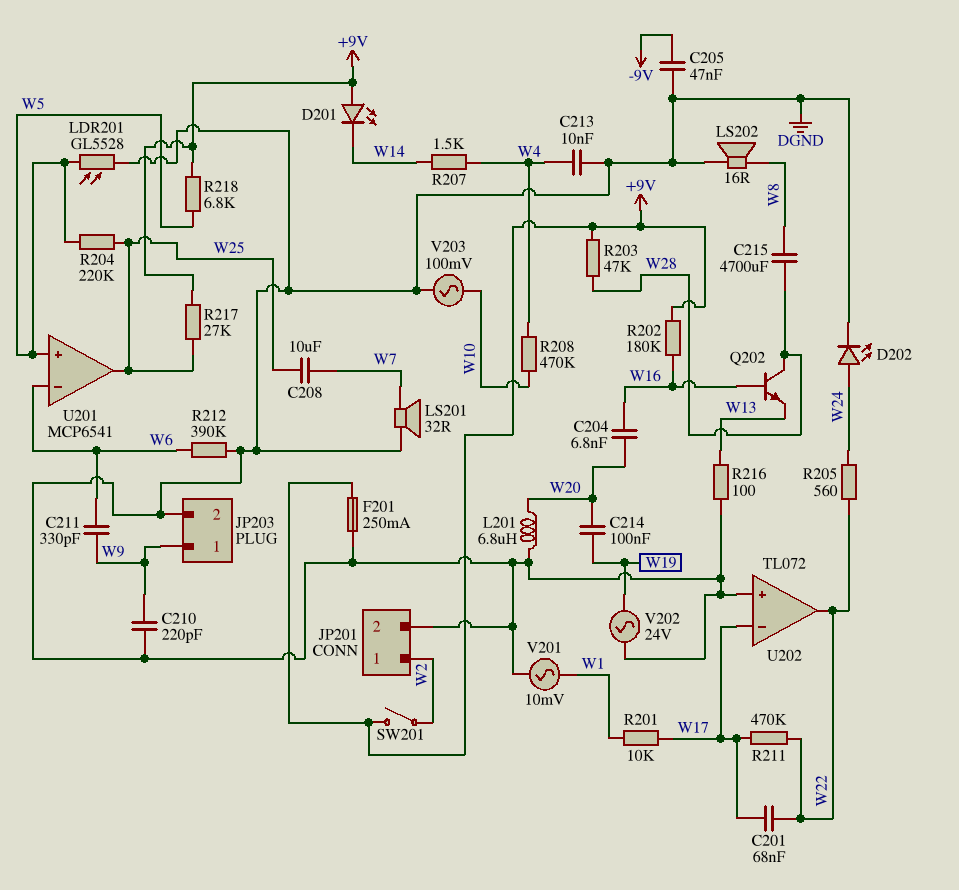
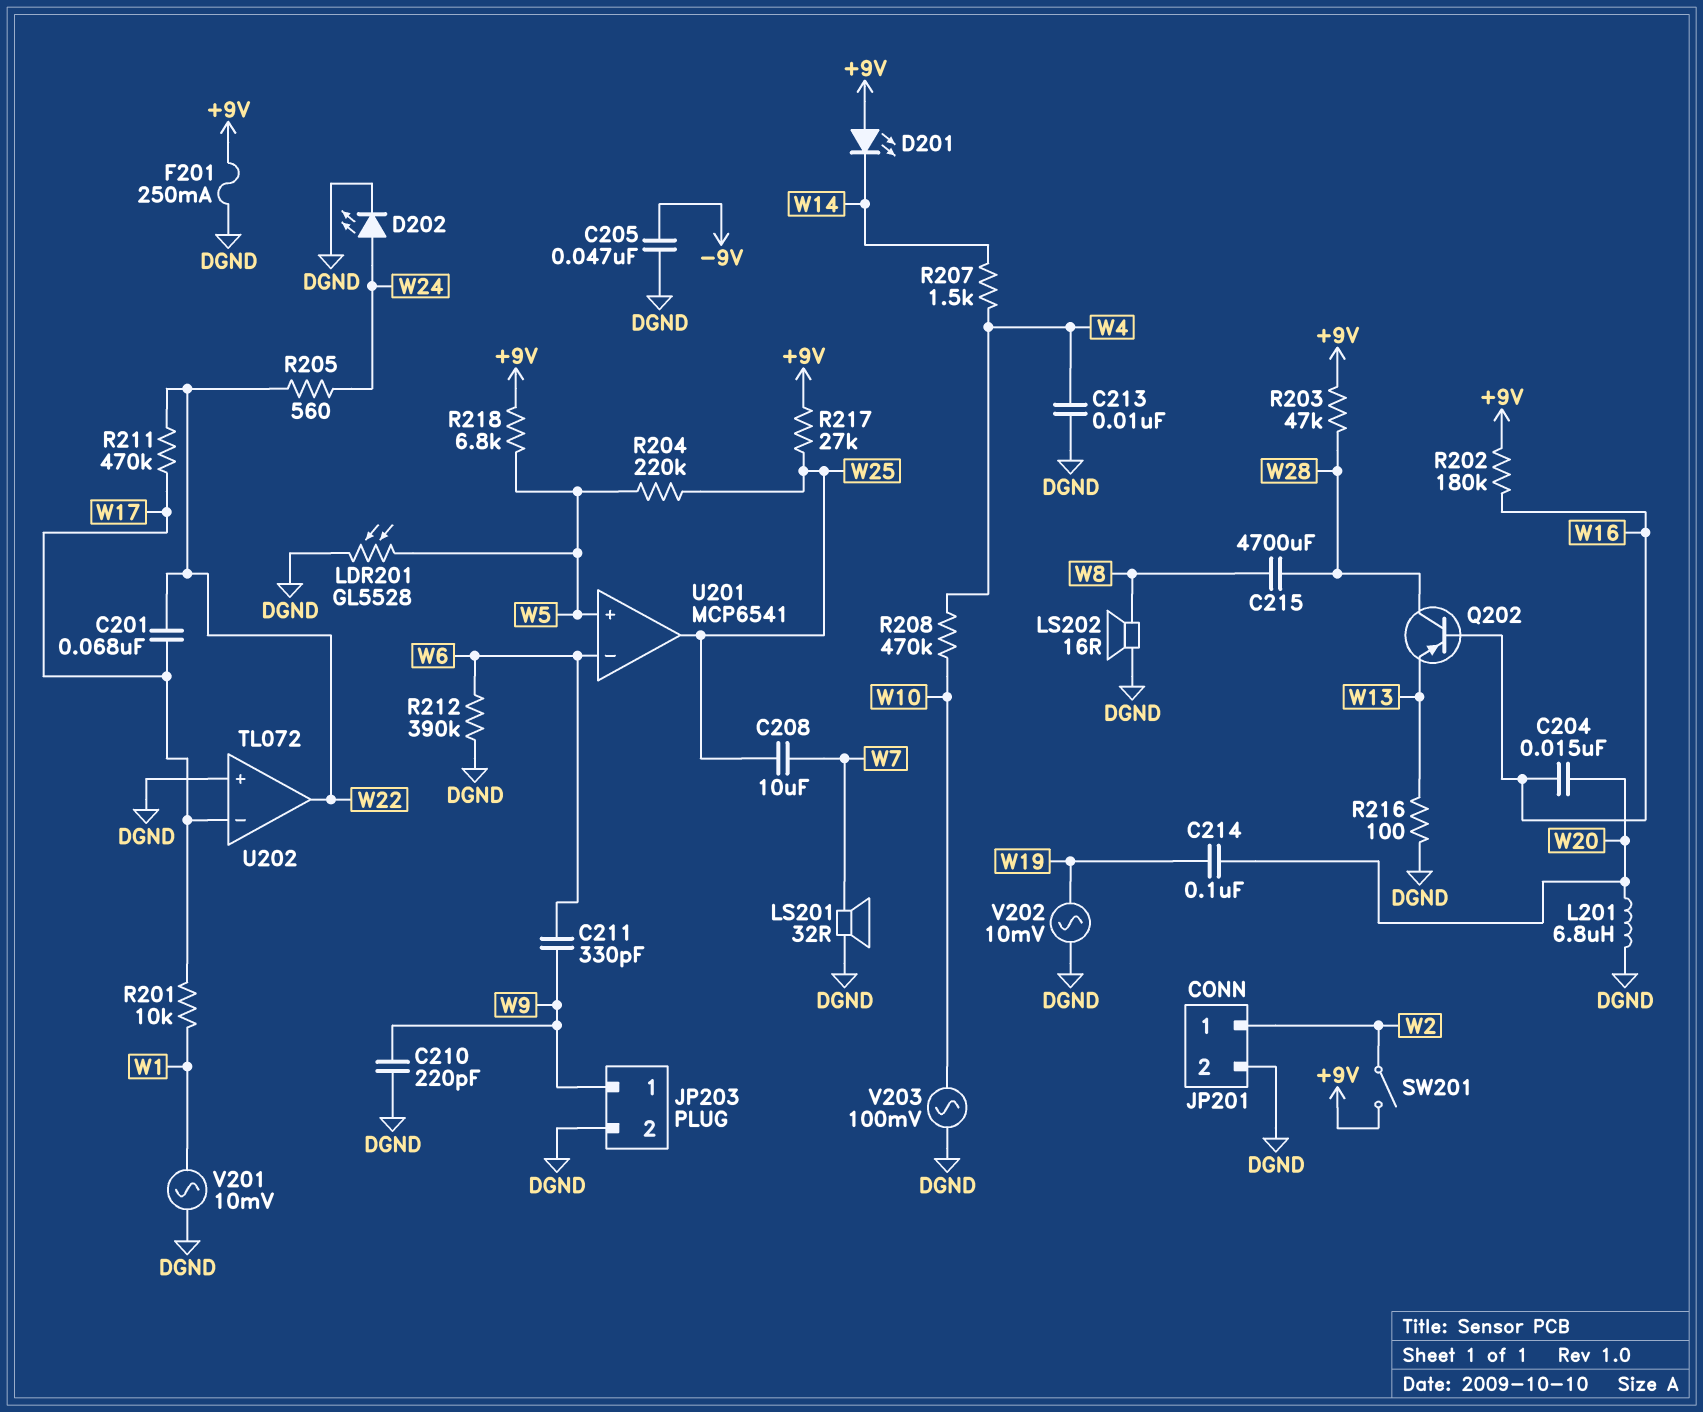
C204: 6.8nF (W16, W20) -> 15nF (W16, W20)
Q202: NPN (B W16, C W28, E W13) -> PNP (B W16, C W28, E W13)
V202: AC 24V (DGND, W19) -> AC 10mV (DGND, W19)

